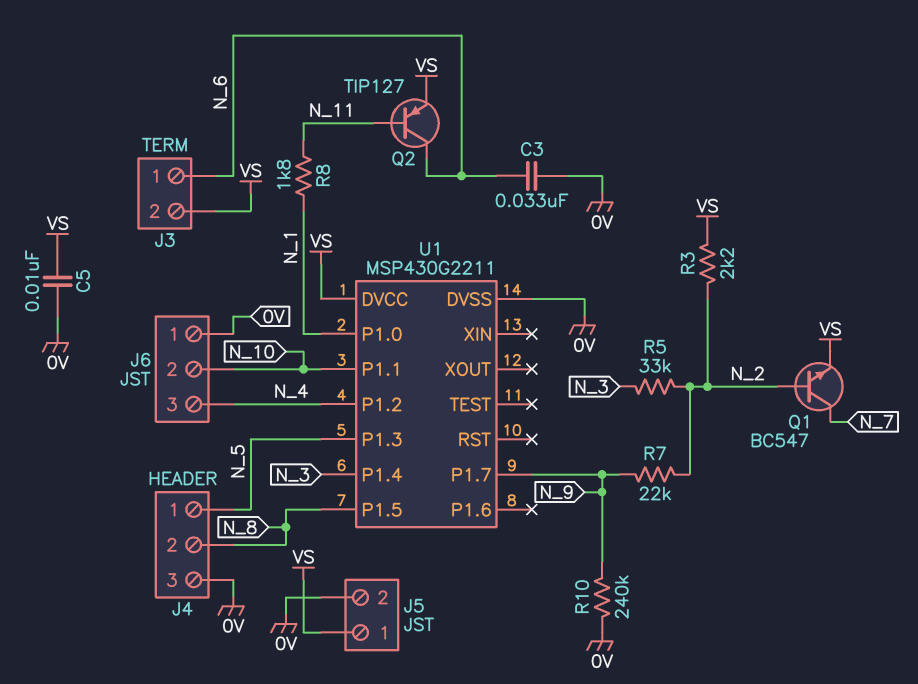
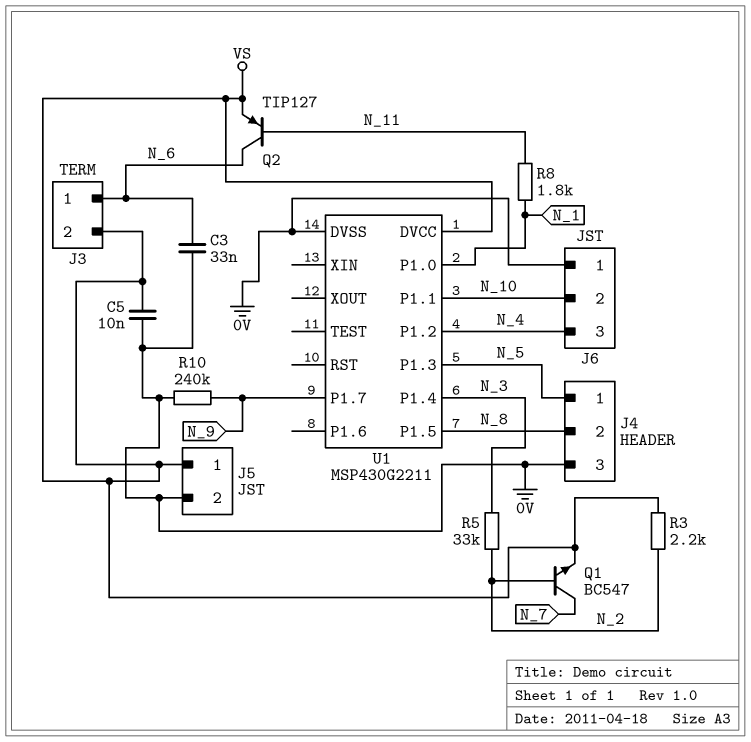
R7: 22k (N_2, N_9) -> none

